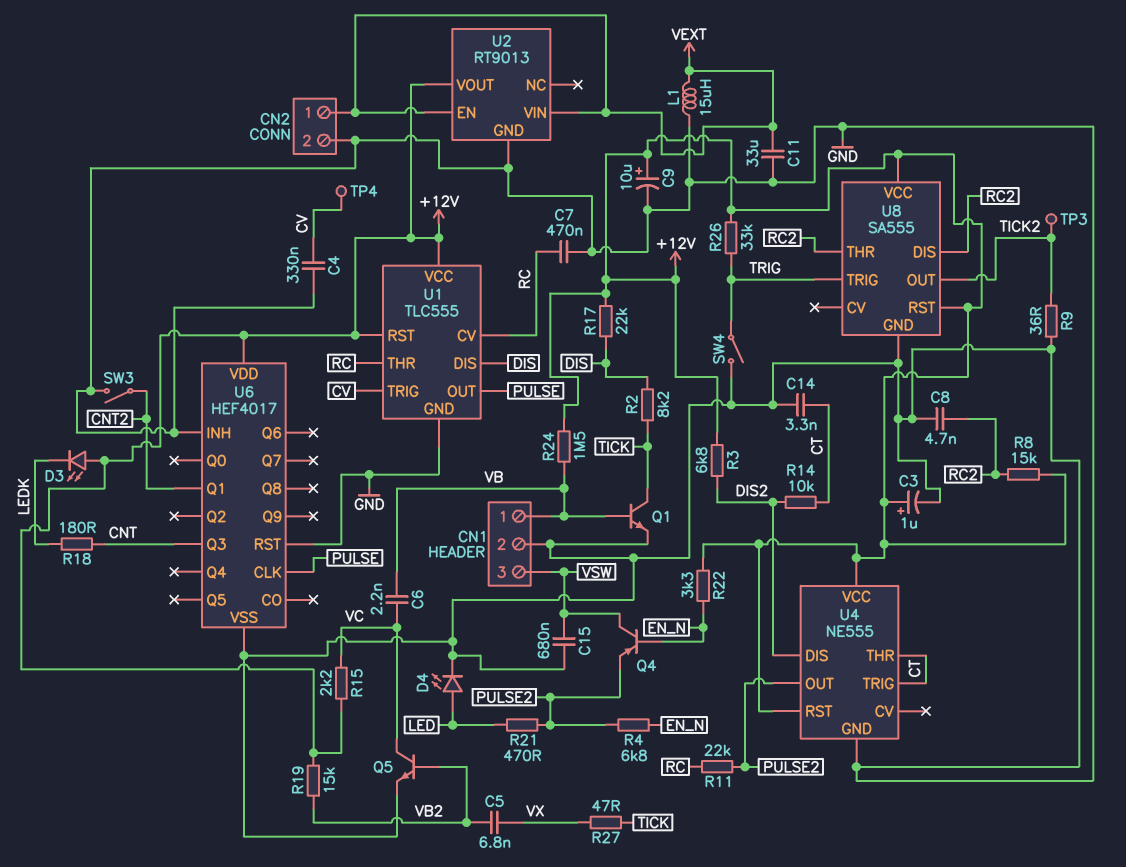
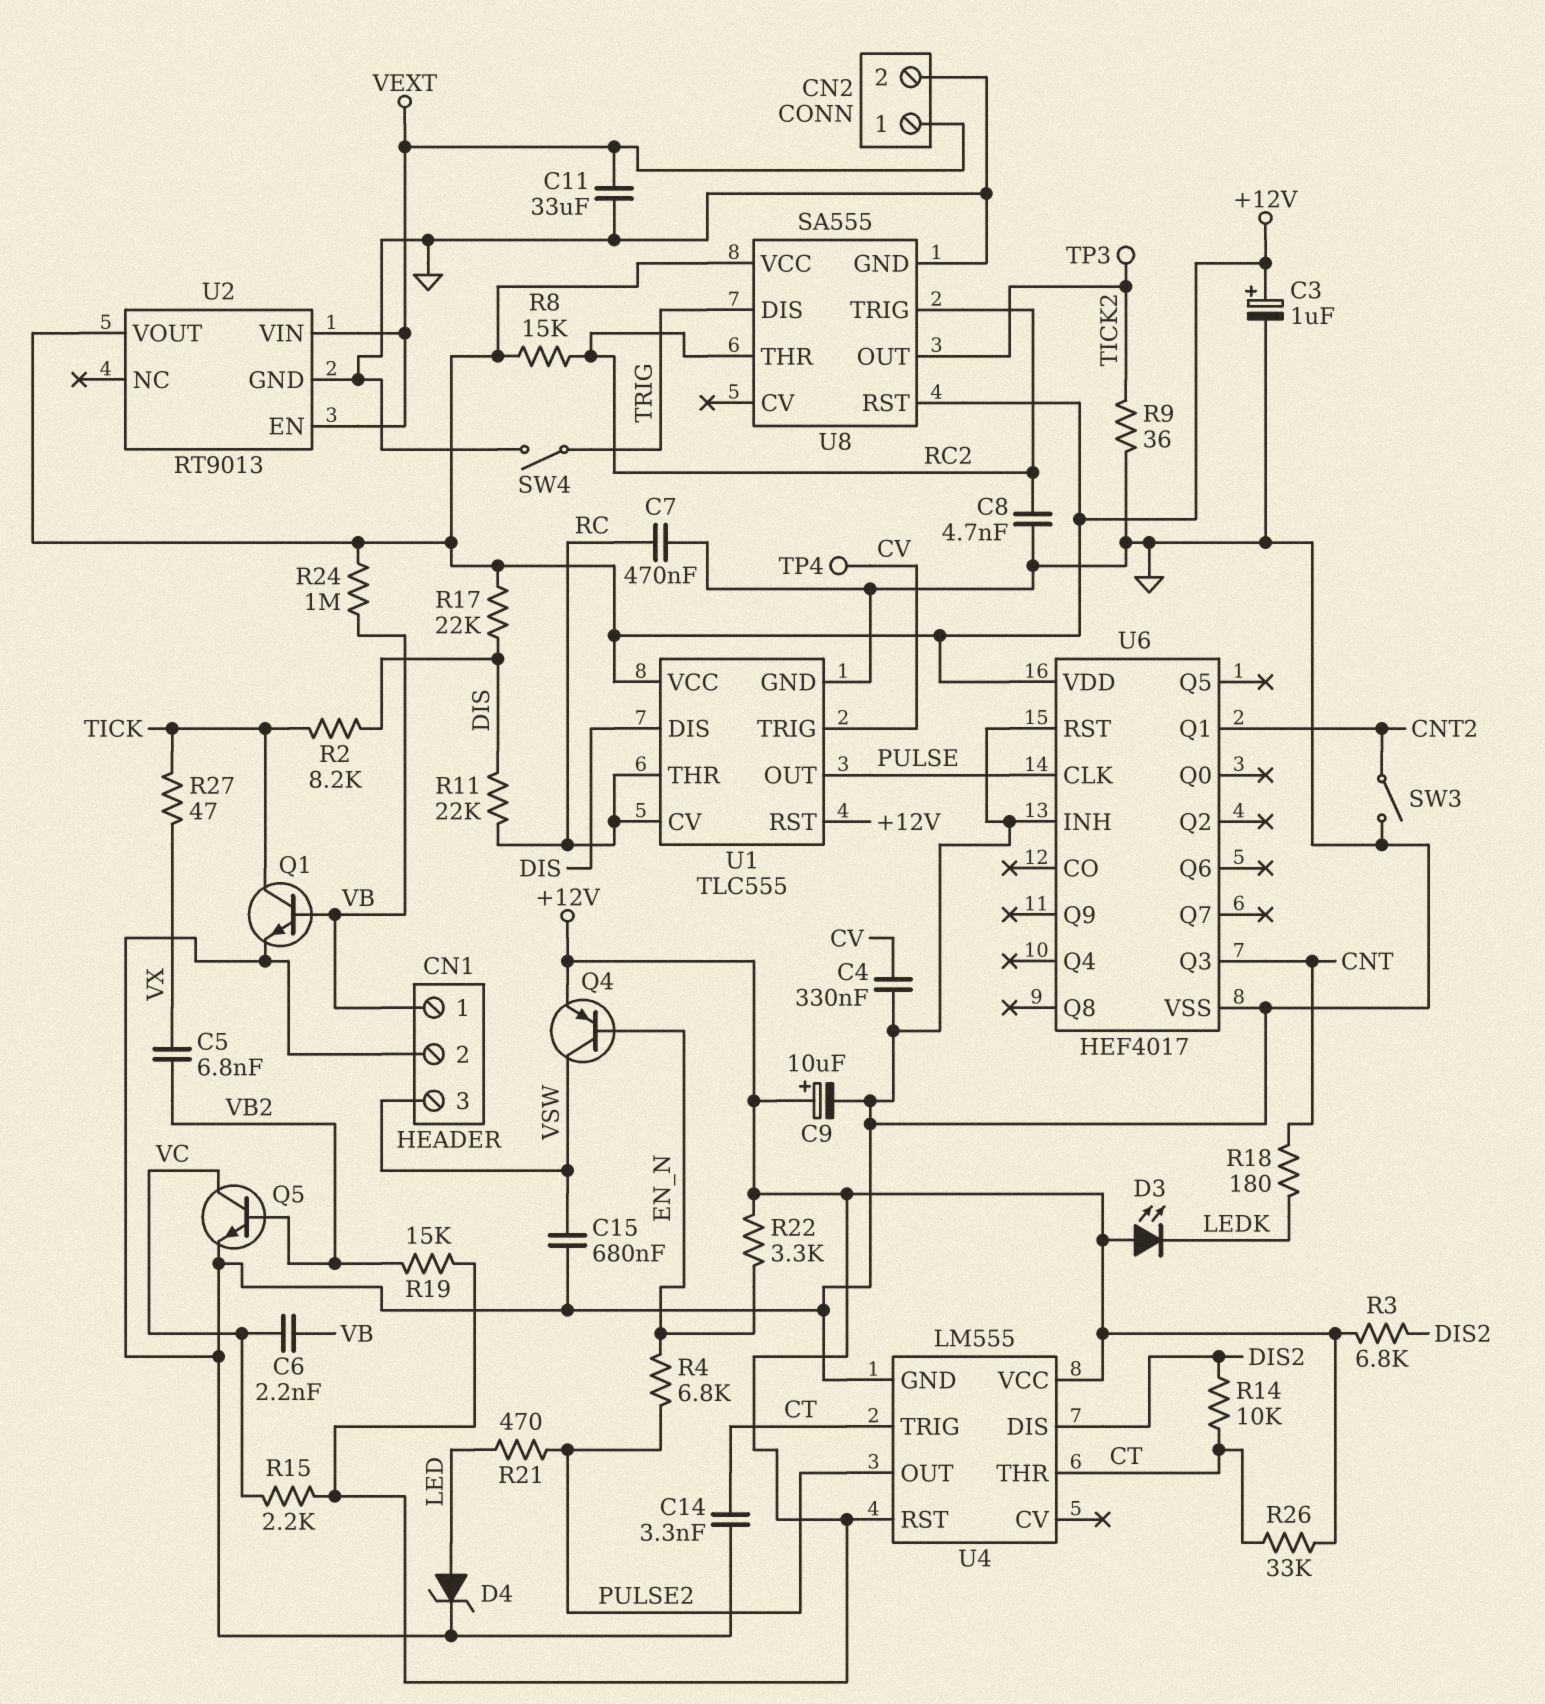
D4: LED (A LED, K GND) -> zener (A LED, K GND)
L1: 15uH (GND, VEXT) -> none
Q4: PNP (B EN_N, C VSW, E PULSE2) -> PNP (B EN_N, C VSW, E +12V)
R11: 22k (PULSE2, RC) -> 22k (DIS, RC)
R24: 1.5M (+12V, VB) -> 1M (+12V, VB)
R26: 33k (+12V, TRIG) -> 33k (+12V, CT)
U4: NE555 -> LM555
U8 pin DIS: RC2 -> TRIG
U8 pin TRIG: TRIG -> RC2

